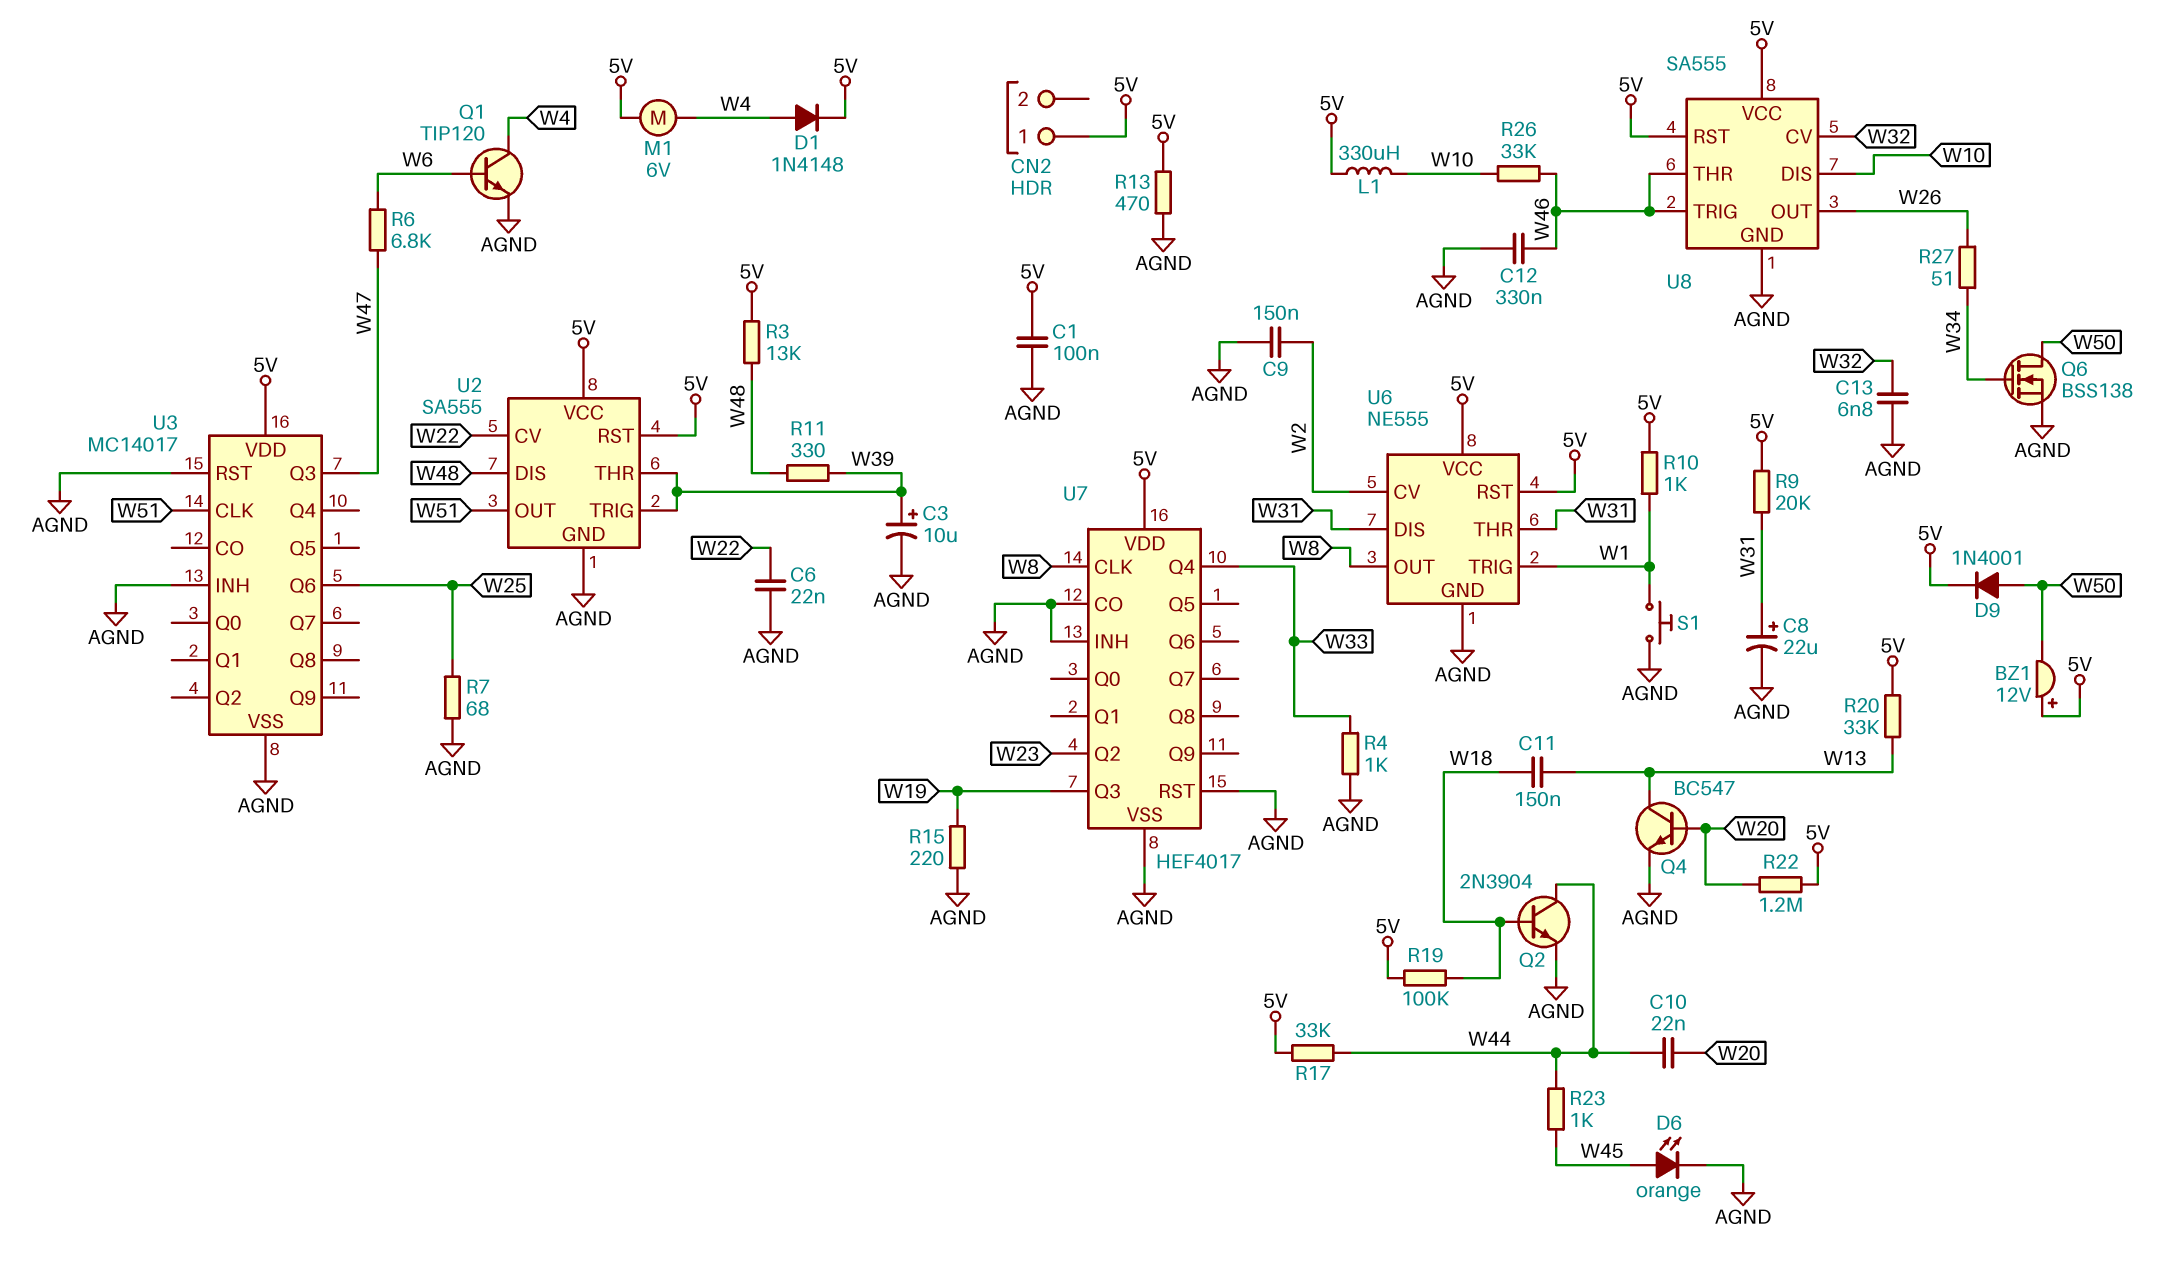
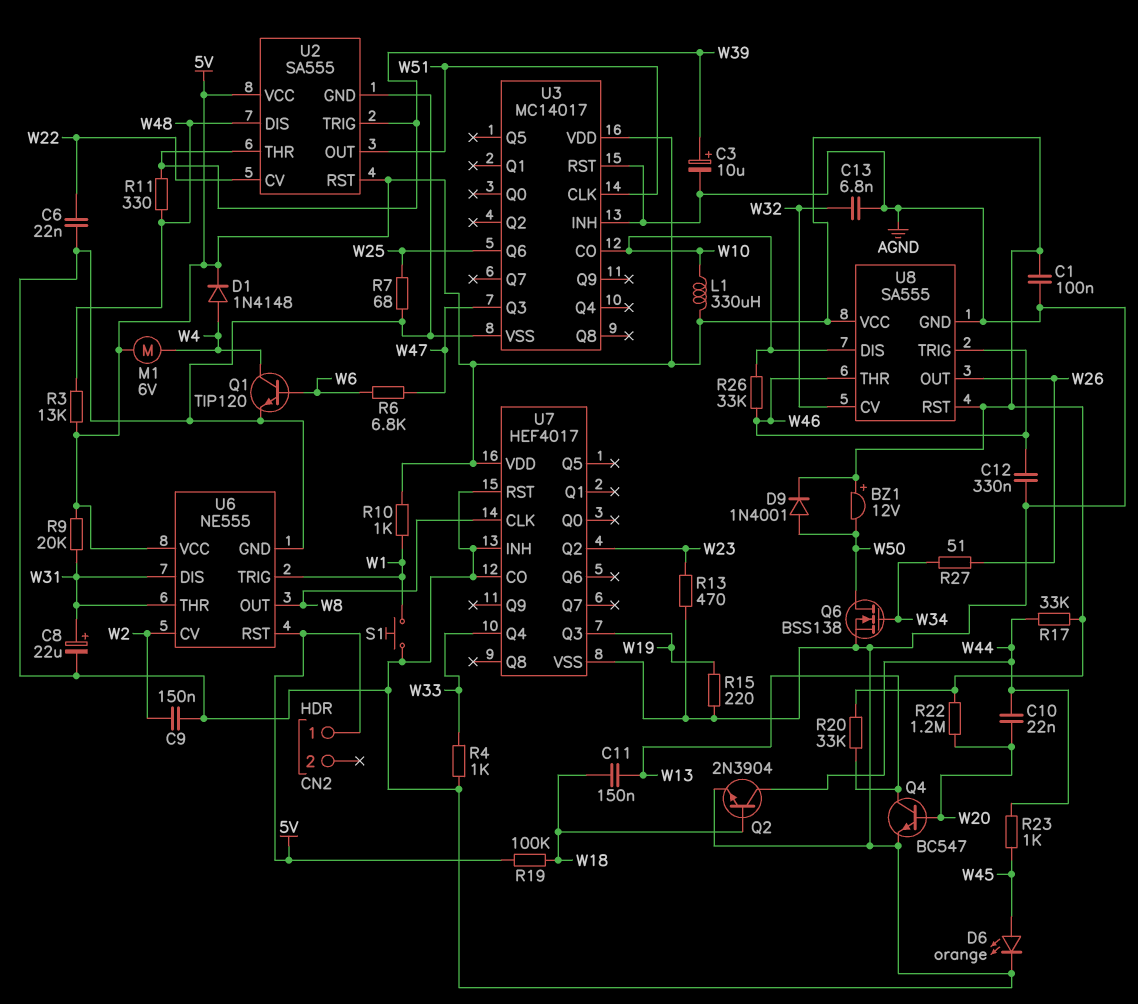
R13: 470 (5V, AGND) -> 470 (AGND, W23)
U3 pin CO: none -> W10

